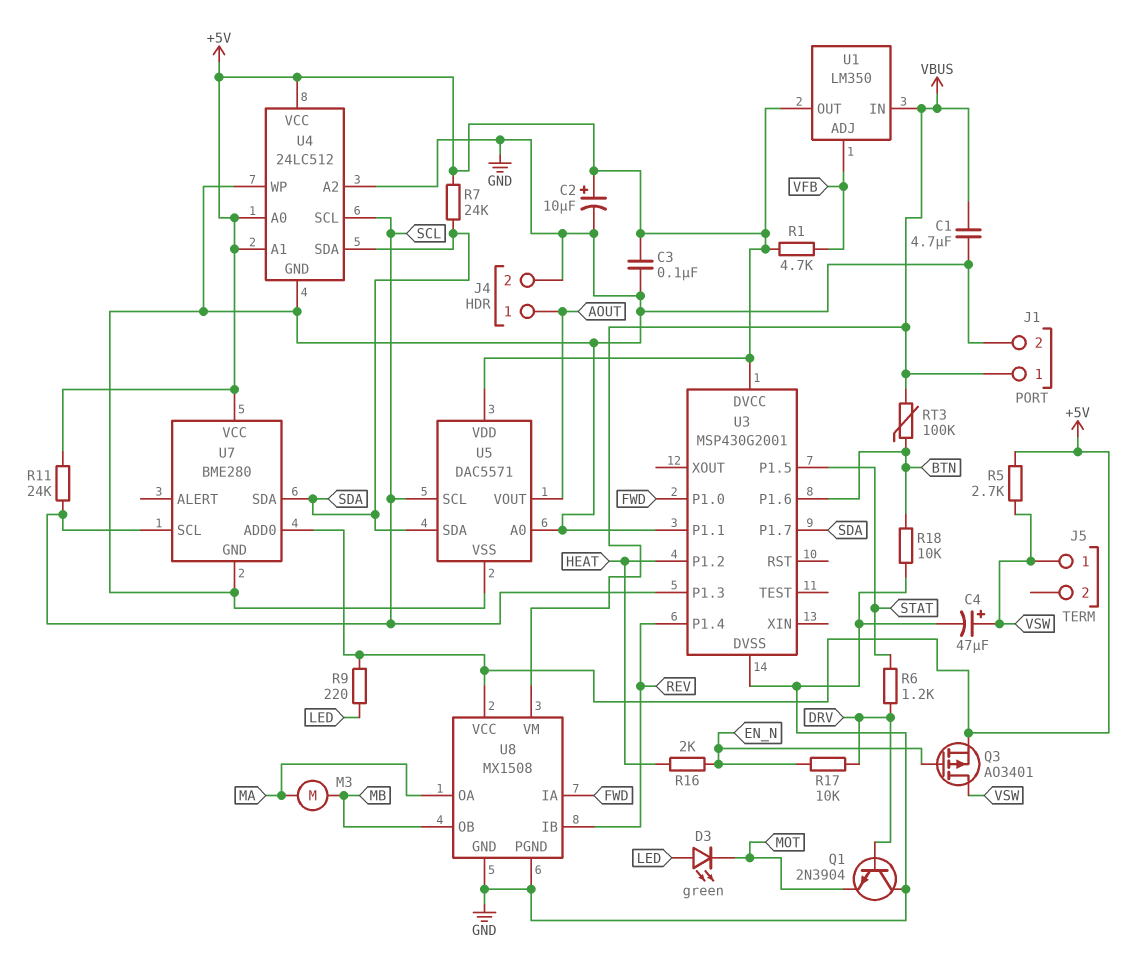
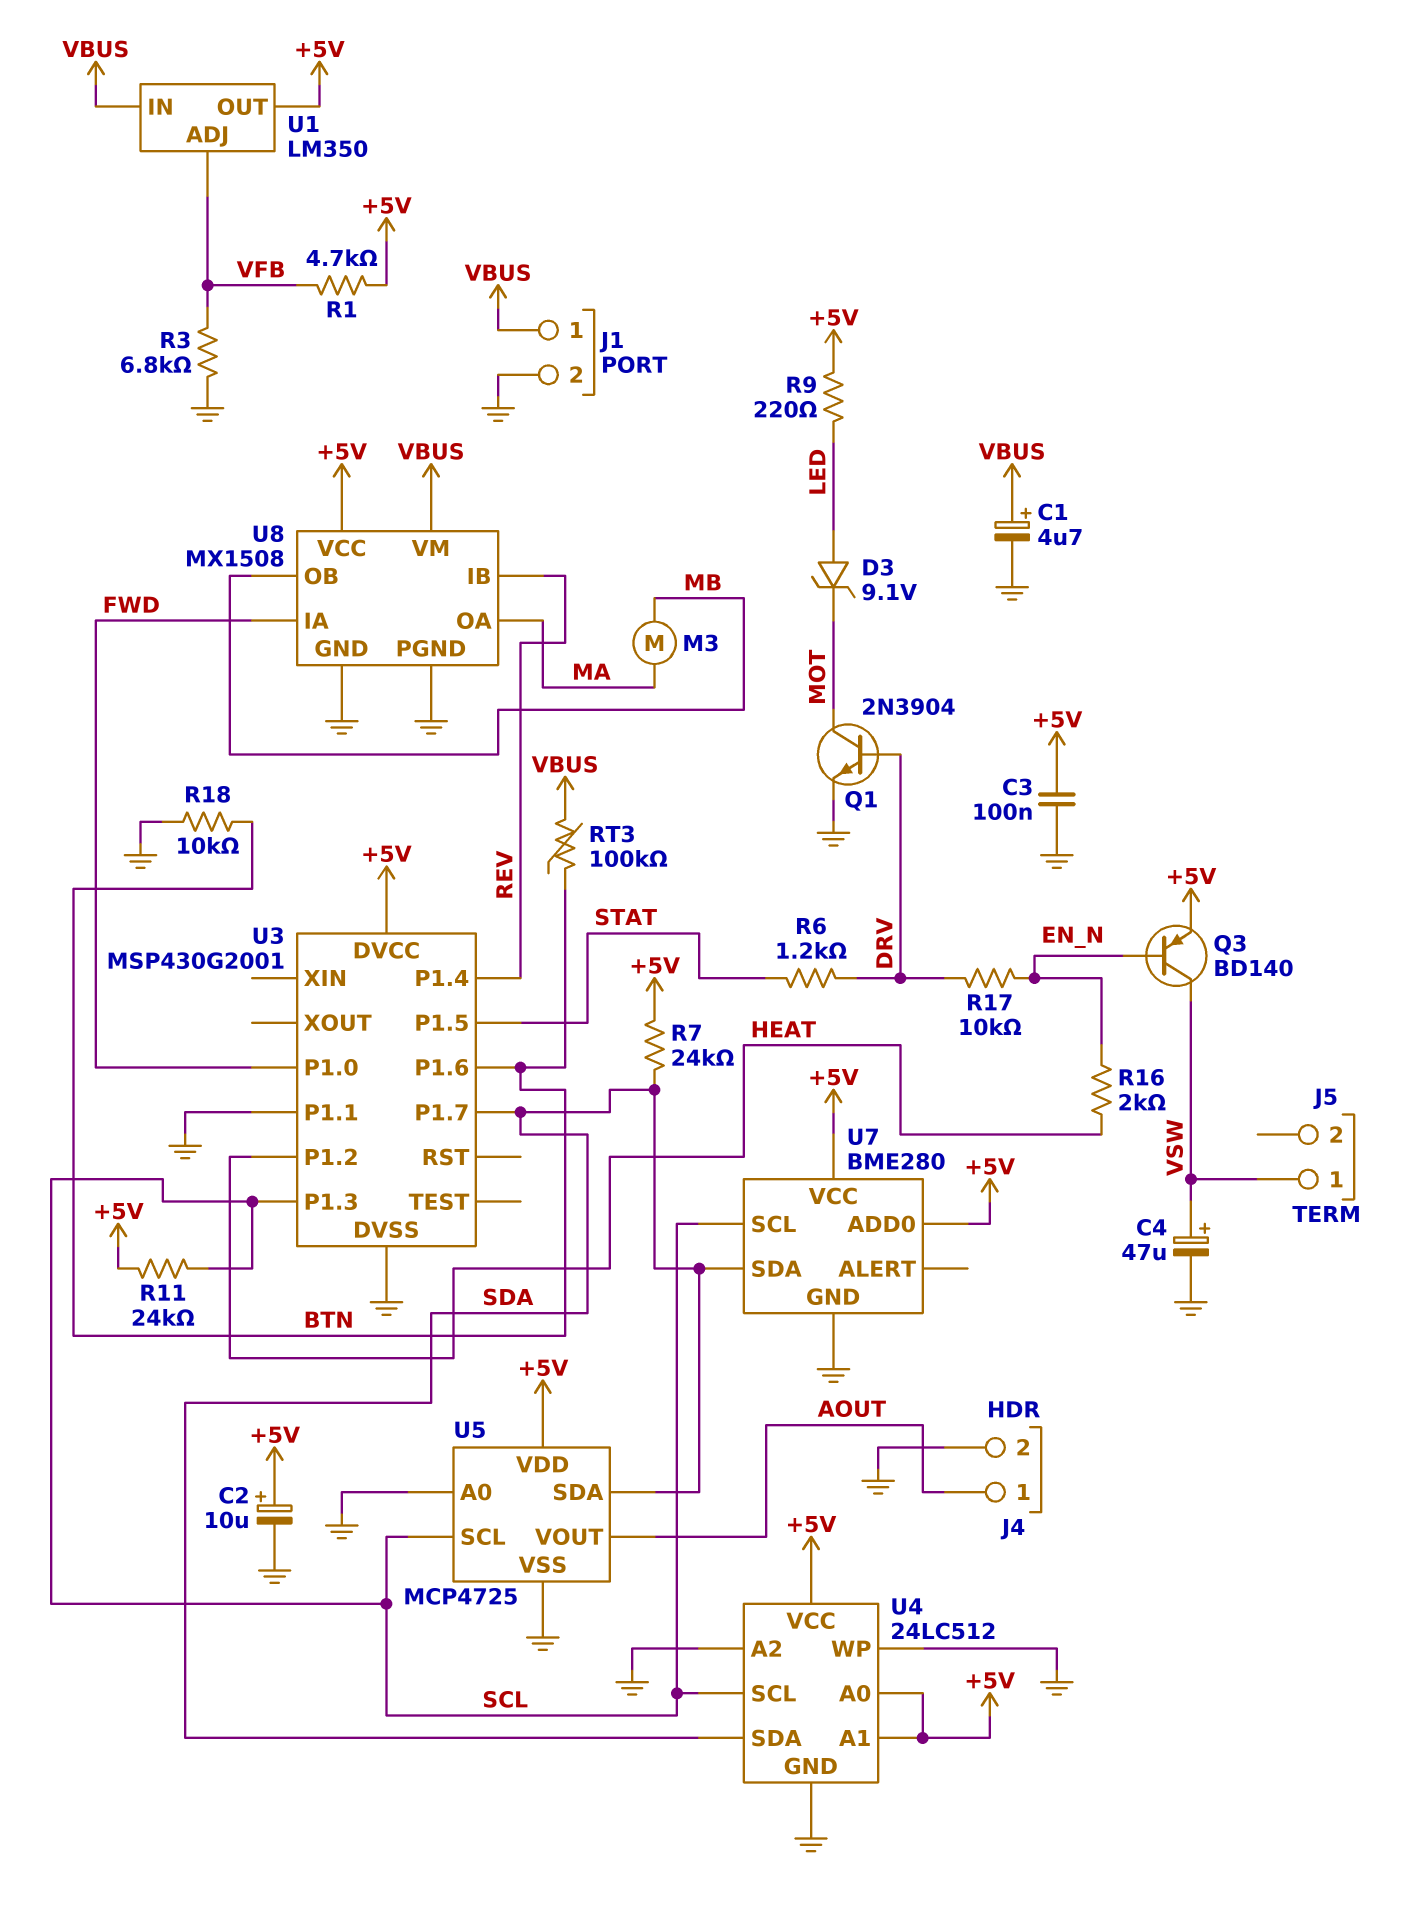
C1: 4.7uF (GND, VBUS) -> 4.7uF (plus VBUS, minus GND)
D3: LED green (A LED, K MOT) -> zener 9.1V (A LED, K MOT)
Q1: NPN 2N3904 (B DRV, C GND, E MOT) -> NPN 2N3904 (B DRV, C MOT, E GND)
Q3: PMOS AO3401 (G EN_N, D VSW, S +5V) -> PNP BD140 (B EN_N, C VSW, E +5V)
R3: none -> 6.8k (GND, VFB)
R5: 2.7k (+5V, VSW) -> none
U5: DAC5571 -> MCP4725

